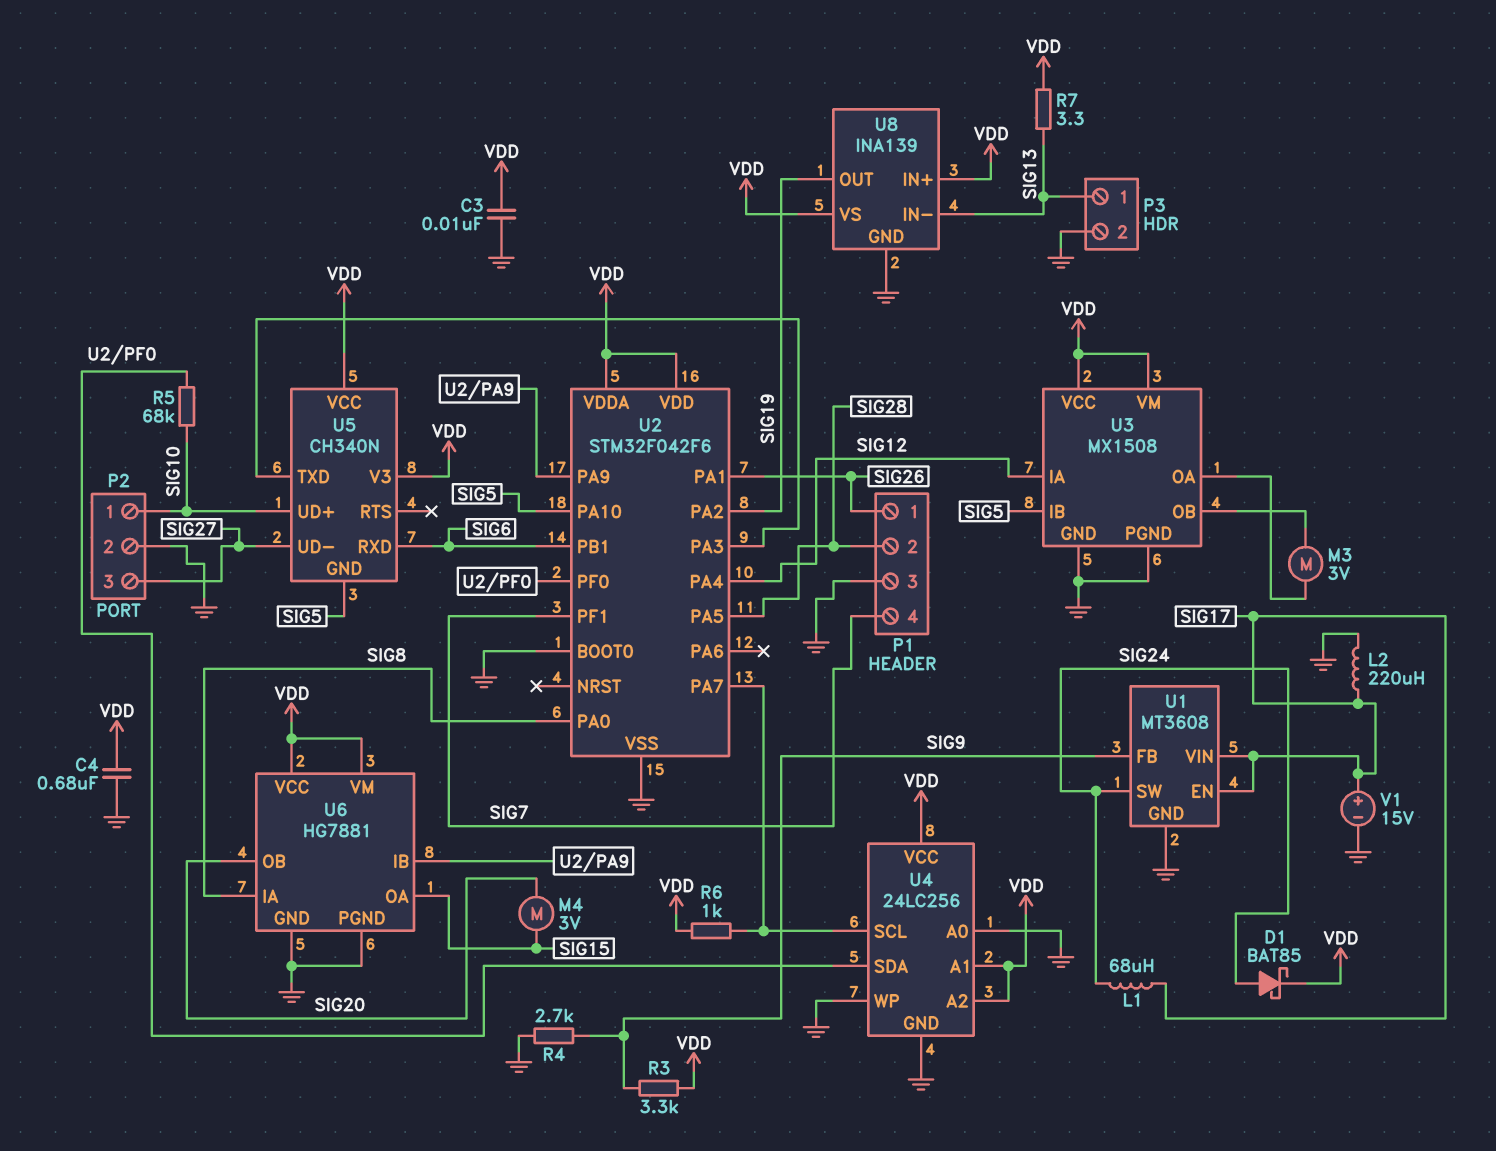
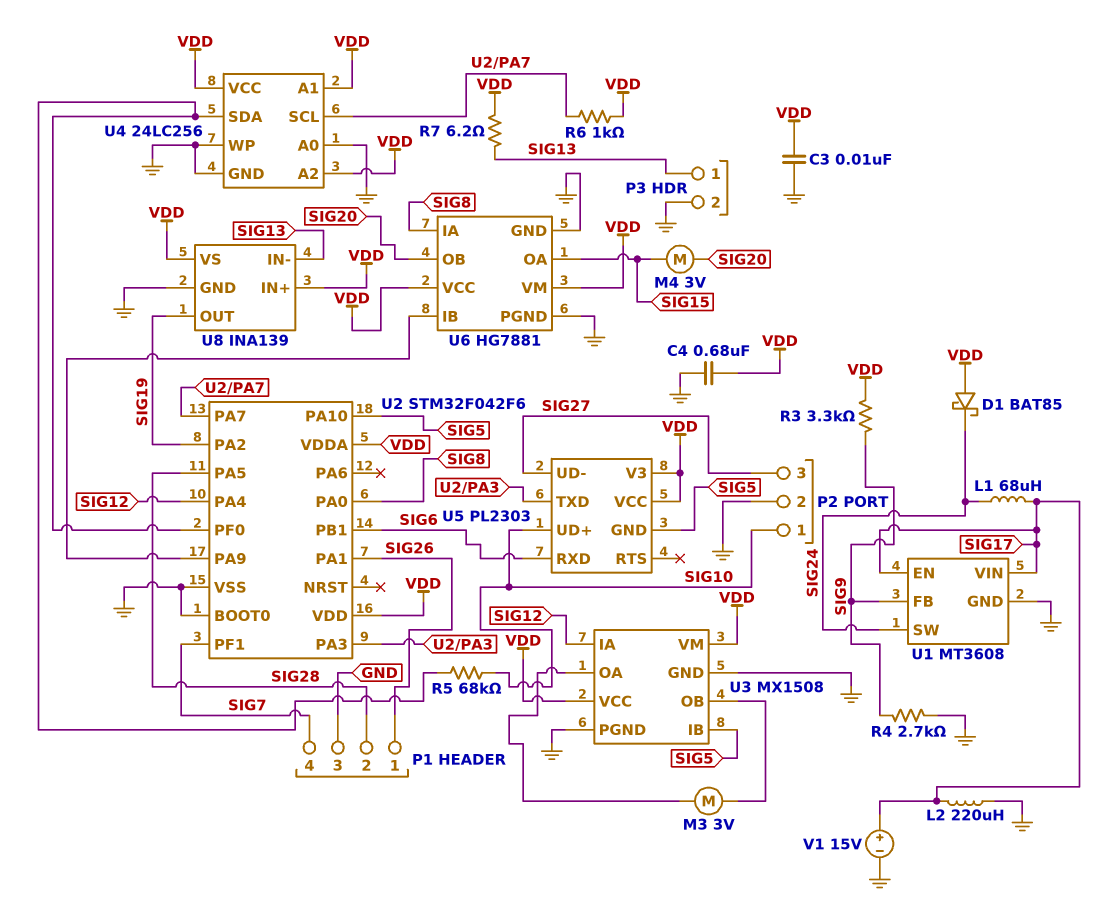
D1: schottky BAT85 (A SIG24, K VDD) -> schottky BAT85 (A VDD, K SIG24)
R7: 3.3 (SIG13, VDD) -> 6.2 (SIG13, VDD)
U5: CH340N -> PL2303

